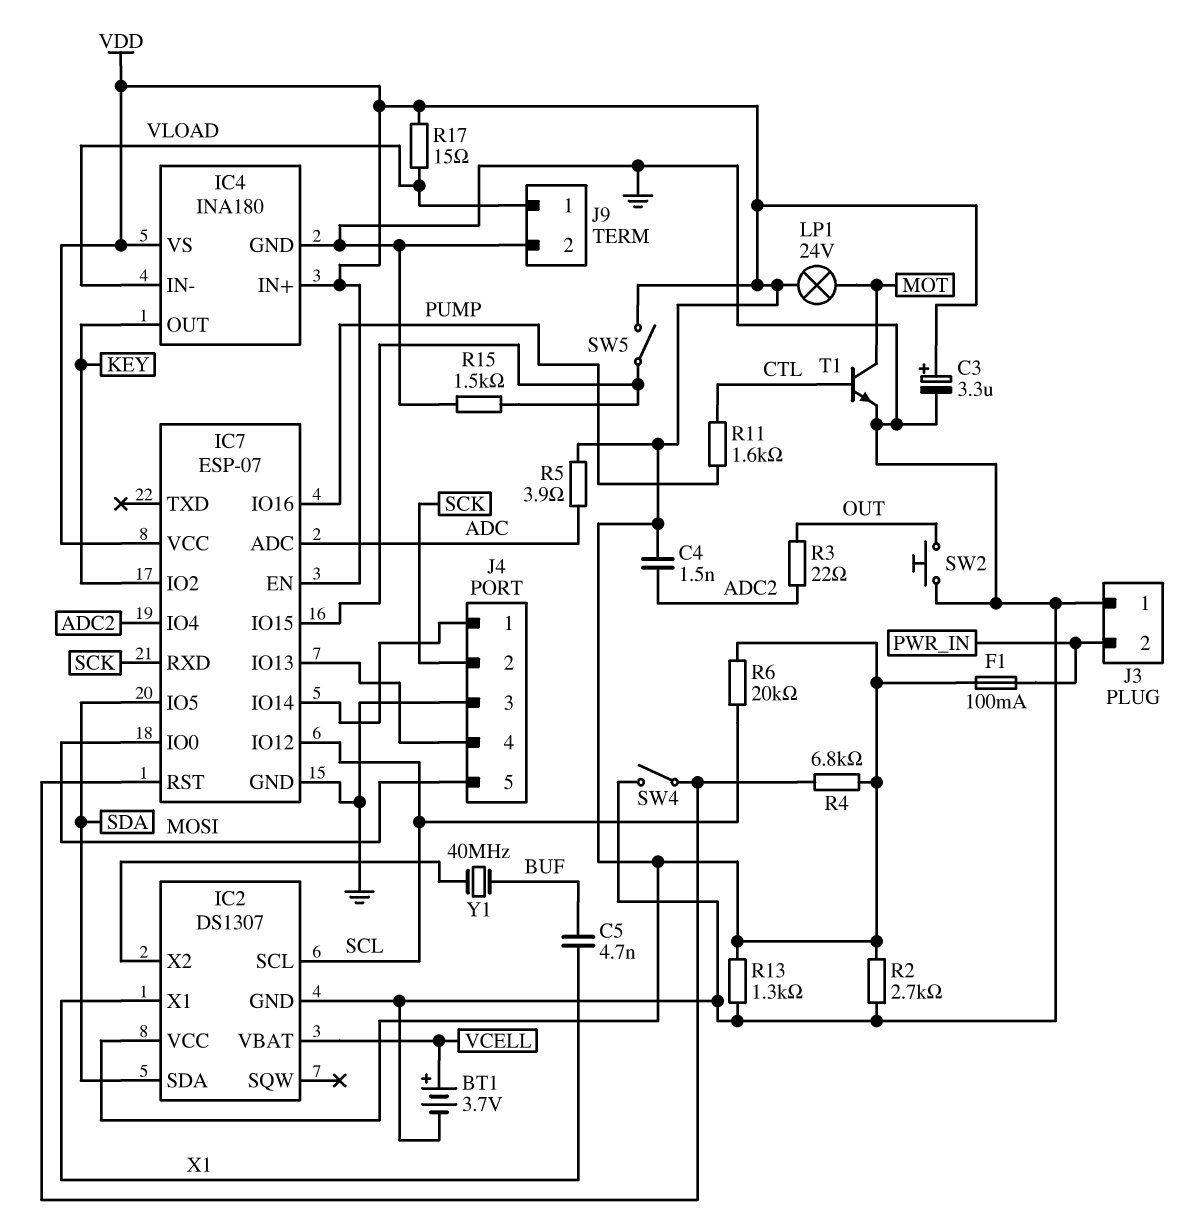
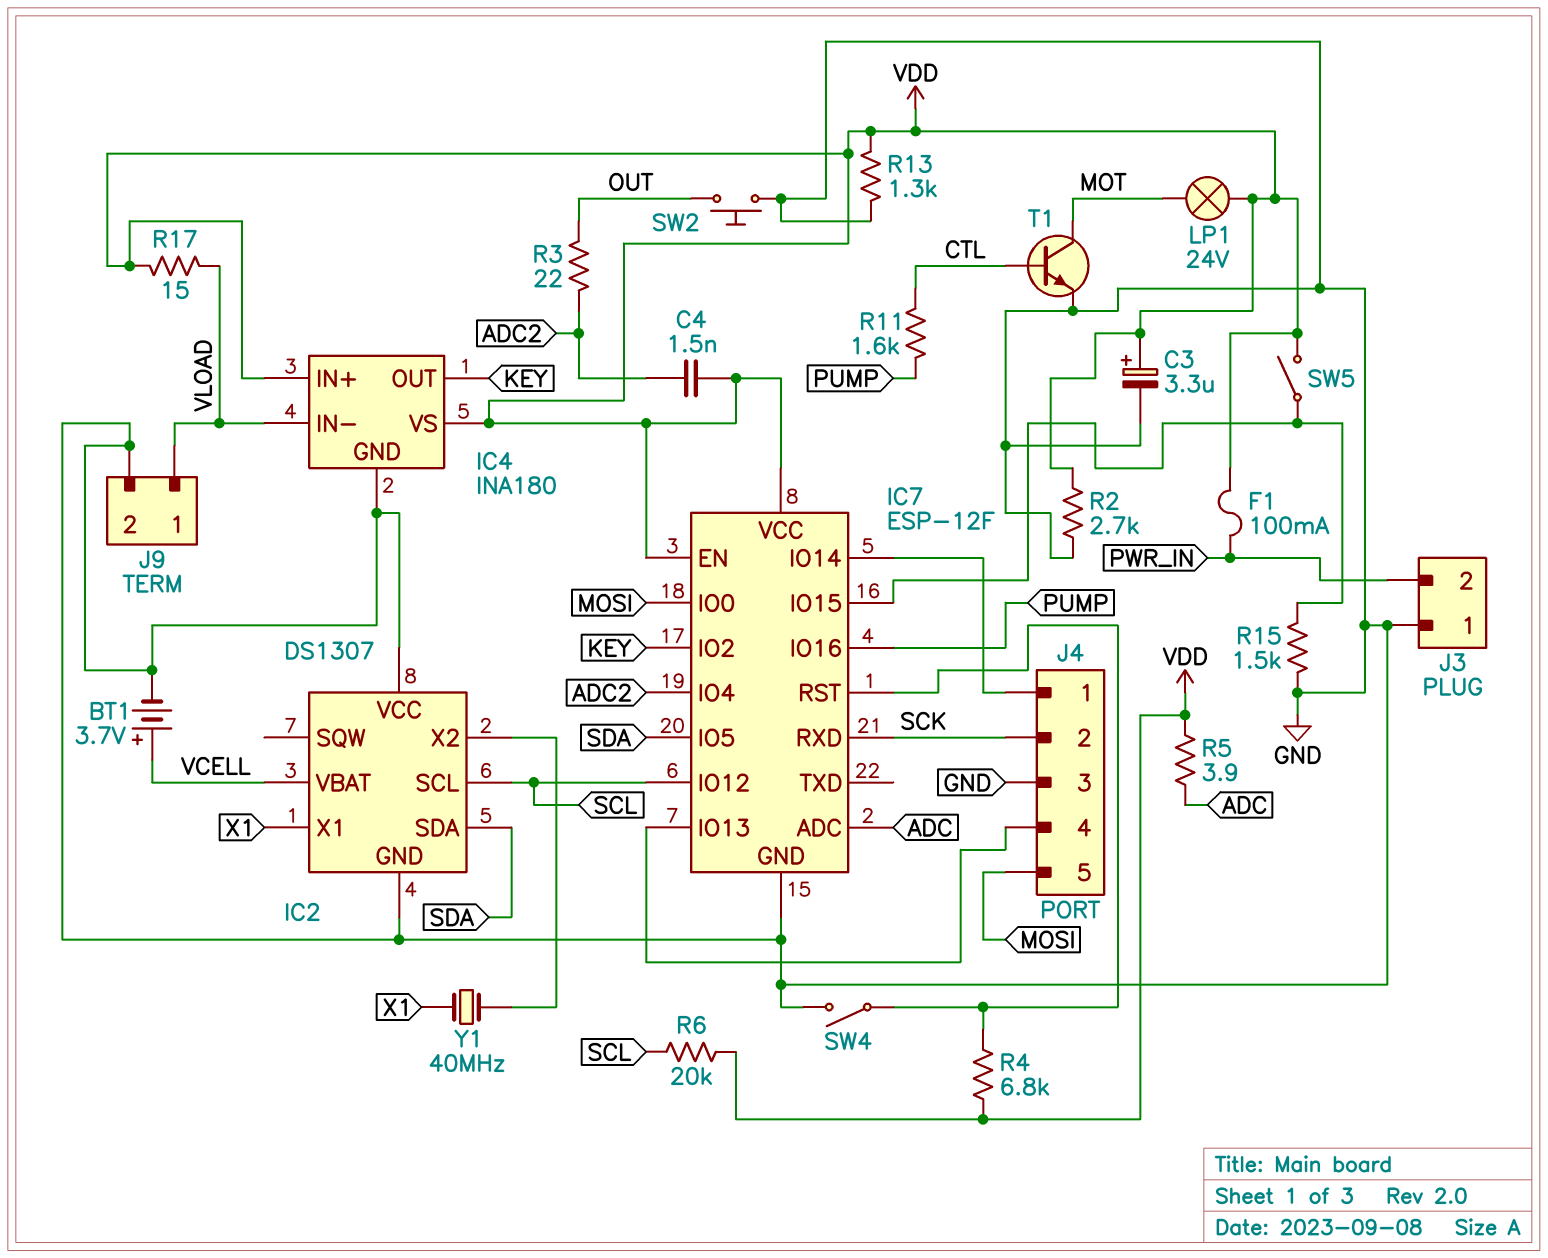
C5: 4.7nF (BUF, X1) -> none
IC2 pin VCC: VDD -> GND
IC7: ESP-07 -> ESP-12F
Y1: 40MHz (BUF, IC2/X2) -> 40MHz (IC2/X2, X1)

